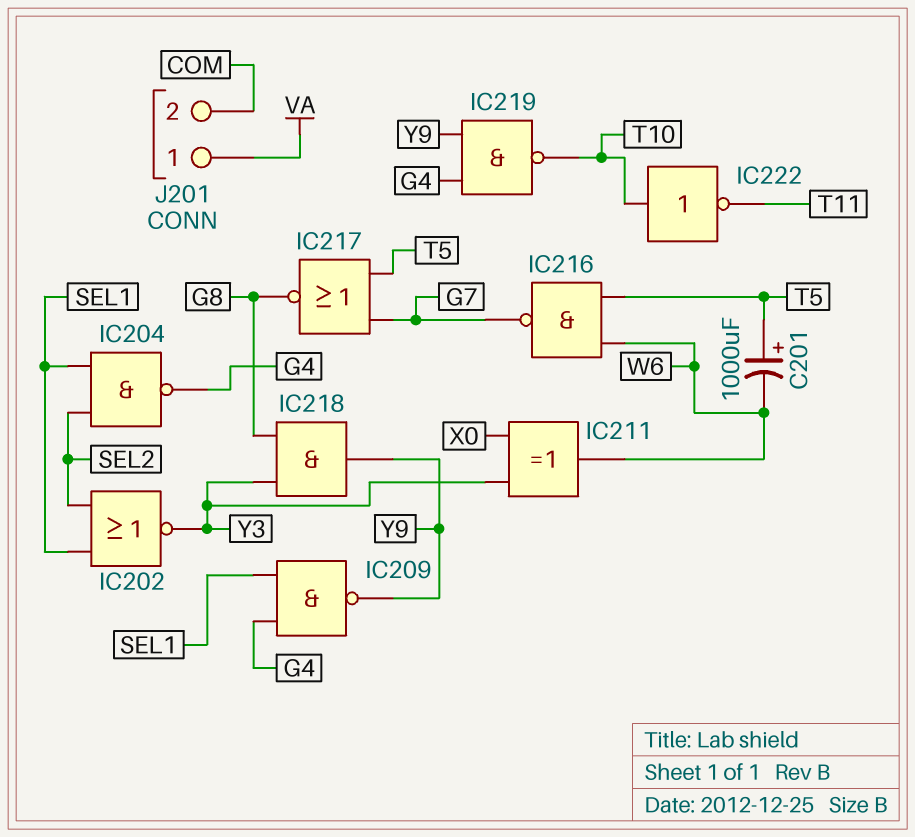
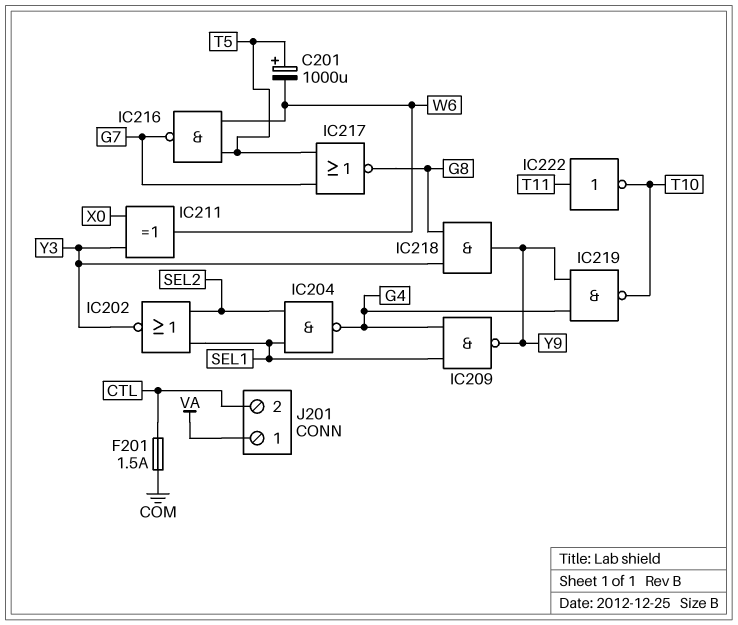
F201: none -> 1.5A (COM, CTL)
IC222: NOT (in T10, out T11) -> NOT (in T11, out T10)
J201 pin 2: COM -> CTL

